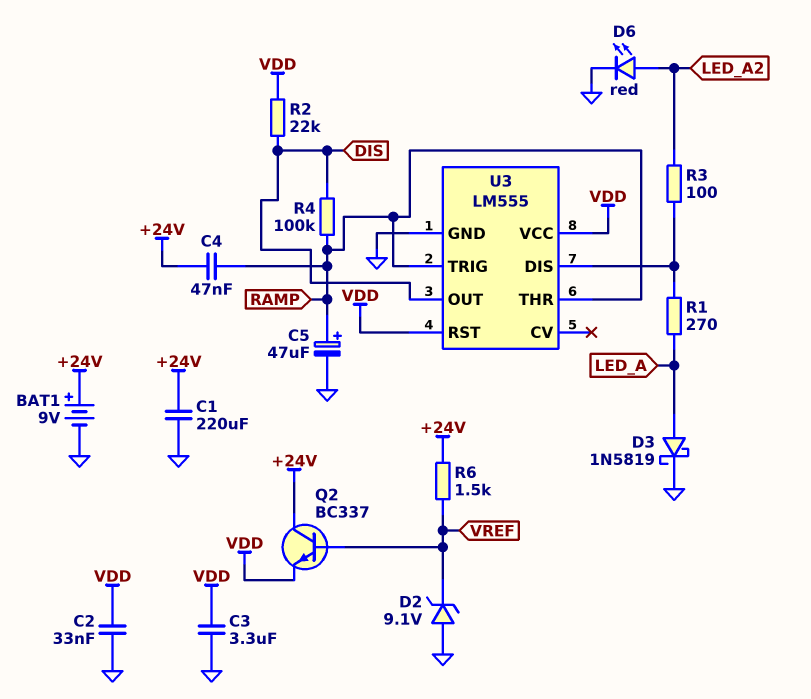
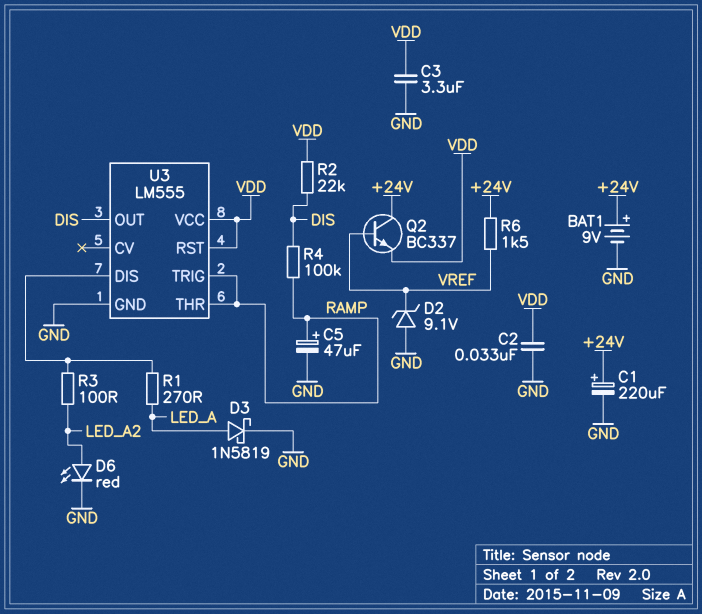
C1: 220uF (+24V, GND) -> 220uF (plus +24V, minus GND)
C4: 47nF (+24V, RAMP) -> none

